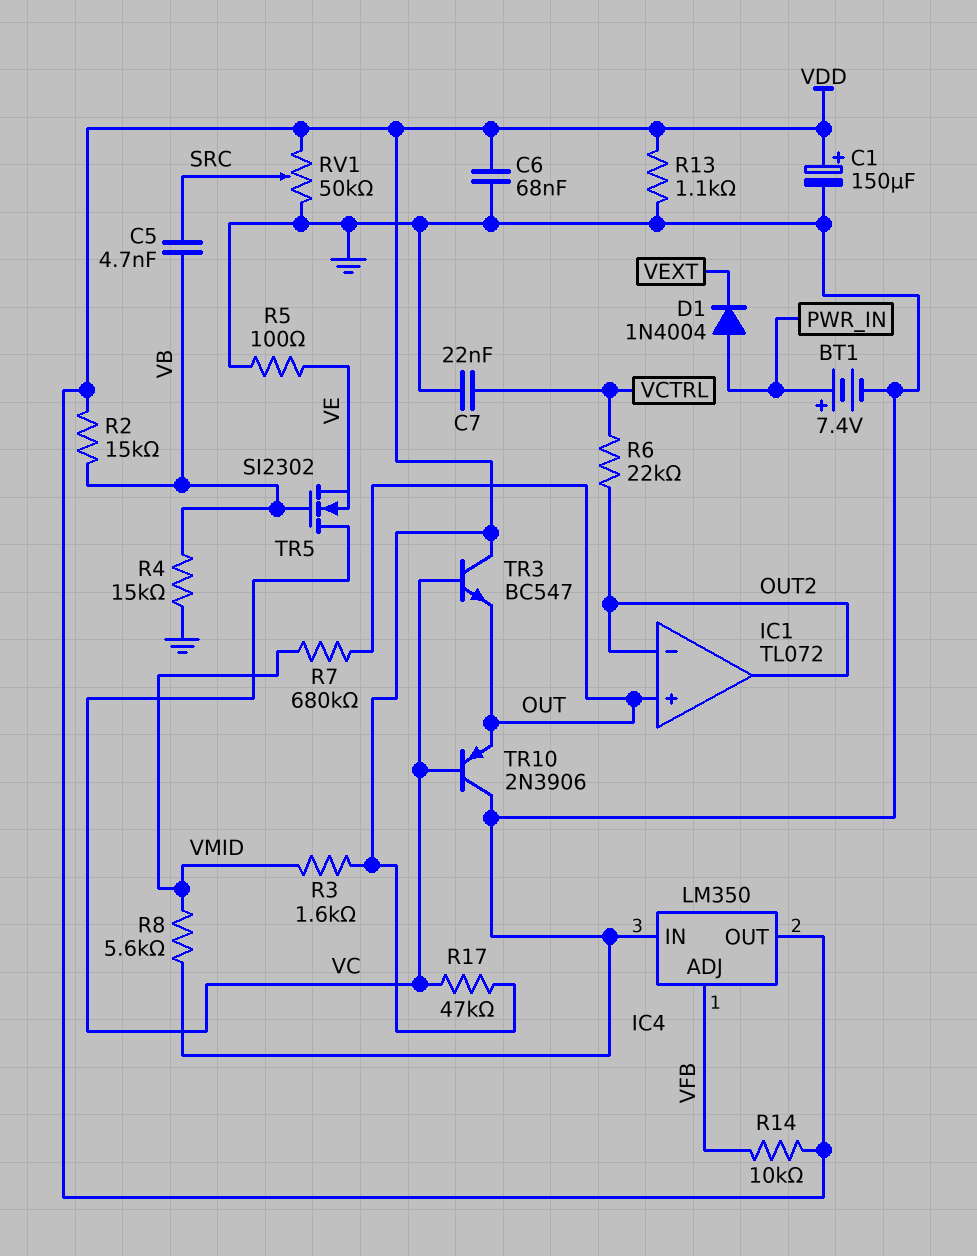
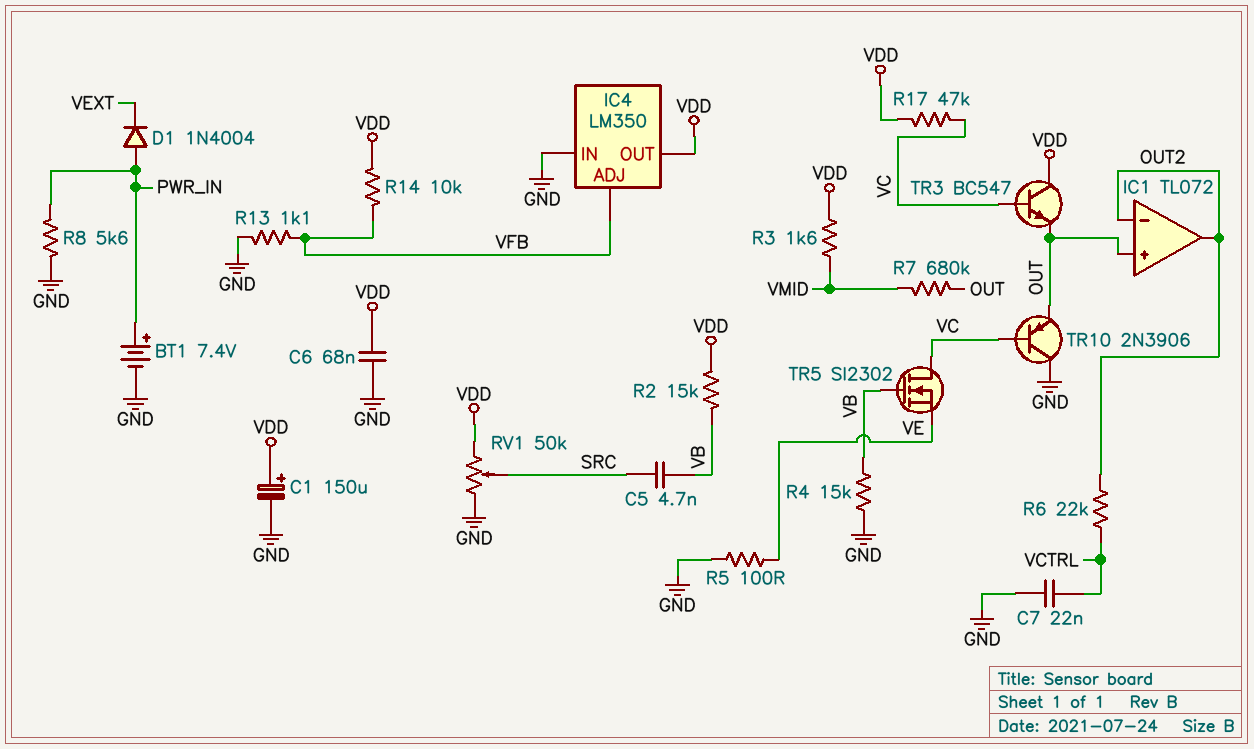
R8: 5.6k (GND, VMID) -> 5.6k (GND, PWR_IN)
R13: 1.1k (GND, VDD) -> 1.1k (GND, VFB)

